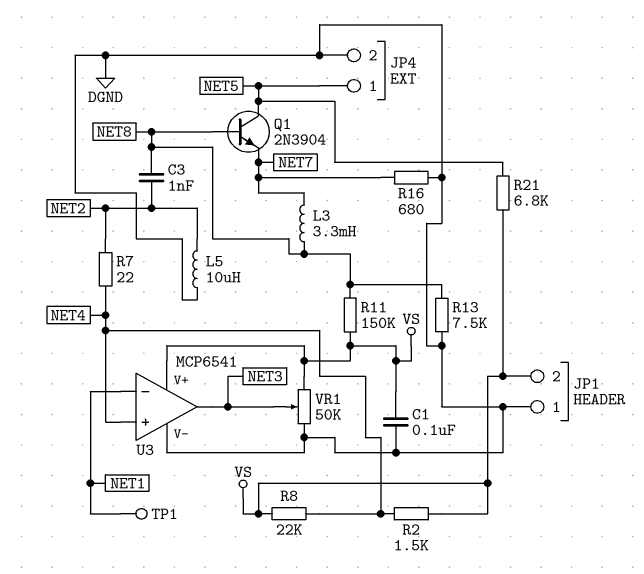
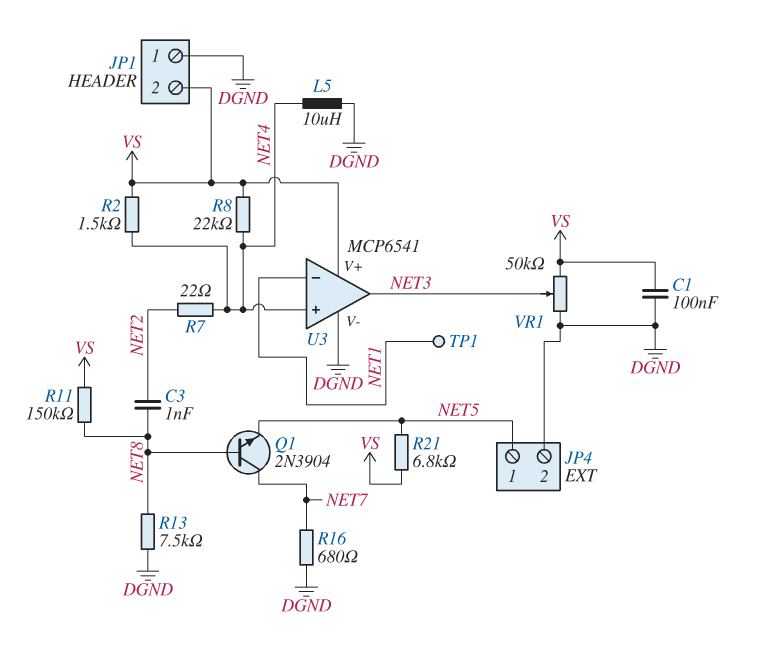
L3: 3.3mH (NET7, NET8) -> none
L5: 10uH (DGND, NET2) -> 10uH (DGND, NET4)
Q1: NPN 2N3904 (B NET8, C NET5, E NET7) -> NPN 2N3904 (B NET8, C NET7, E NET5)

